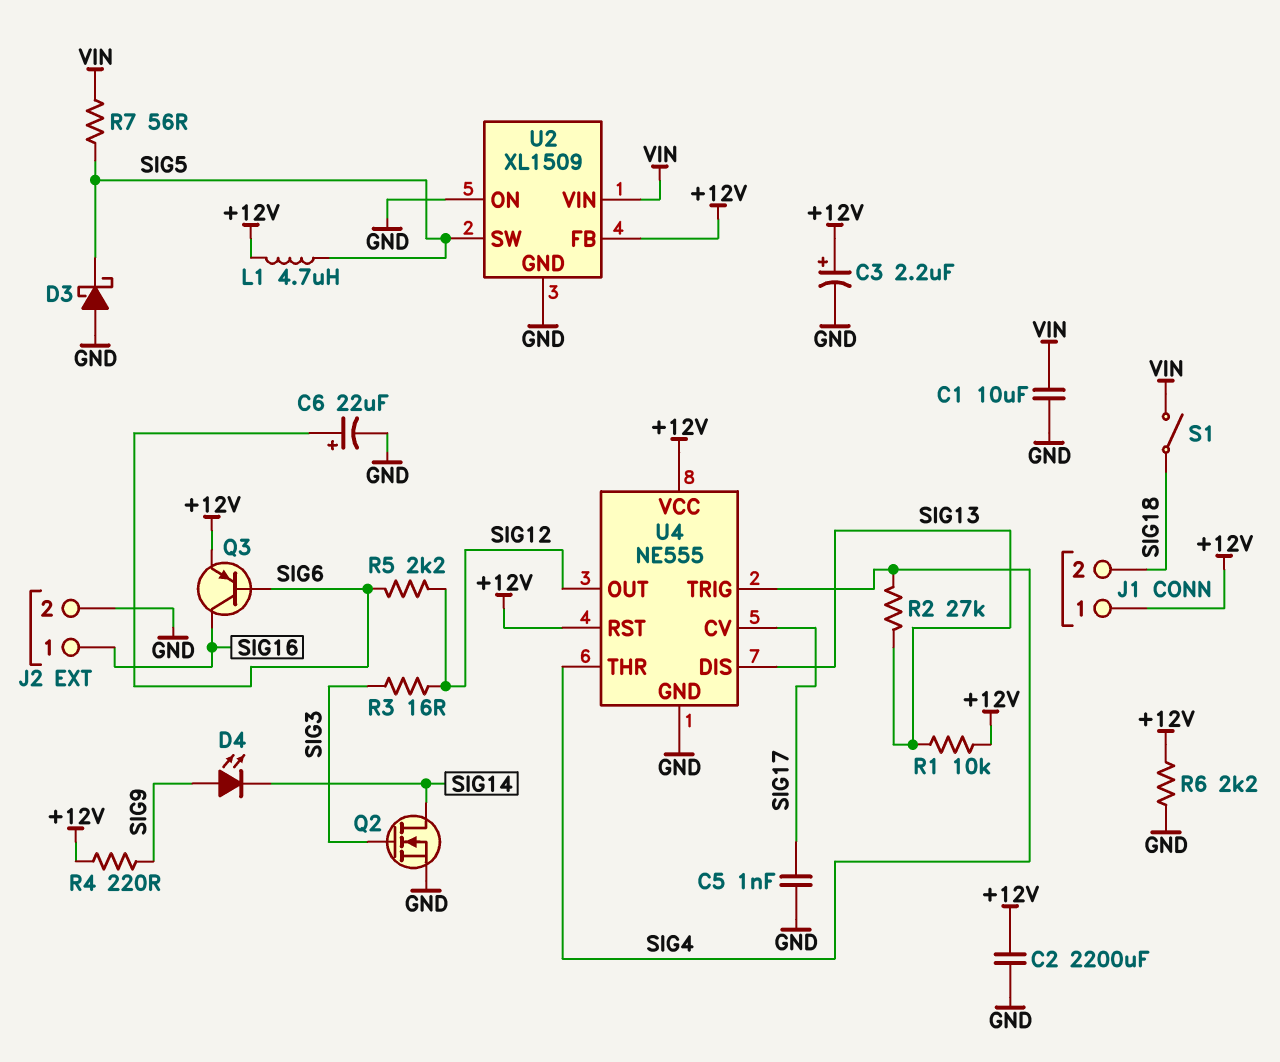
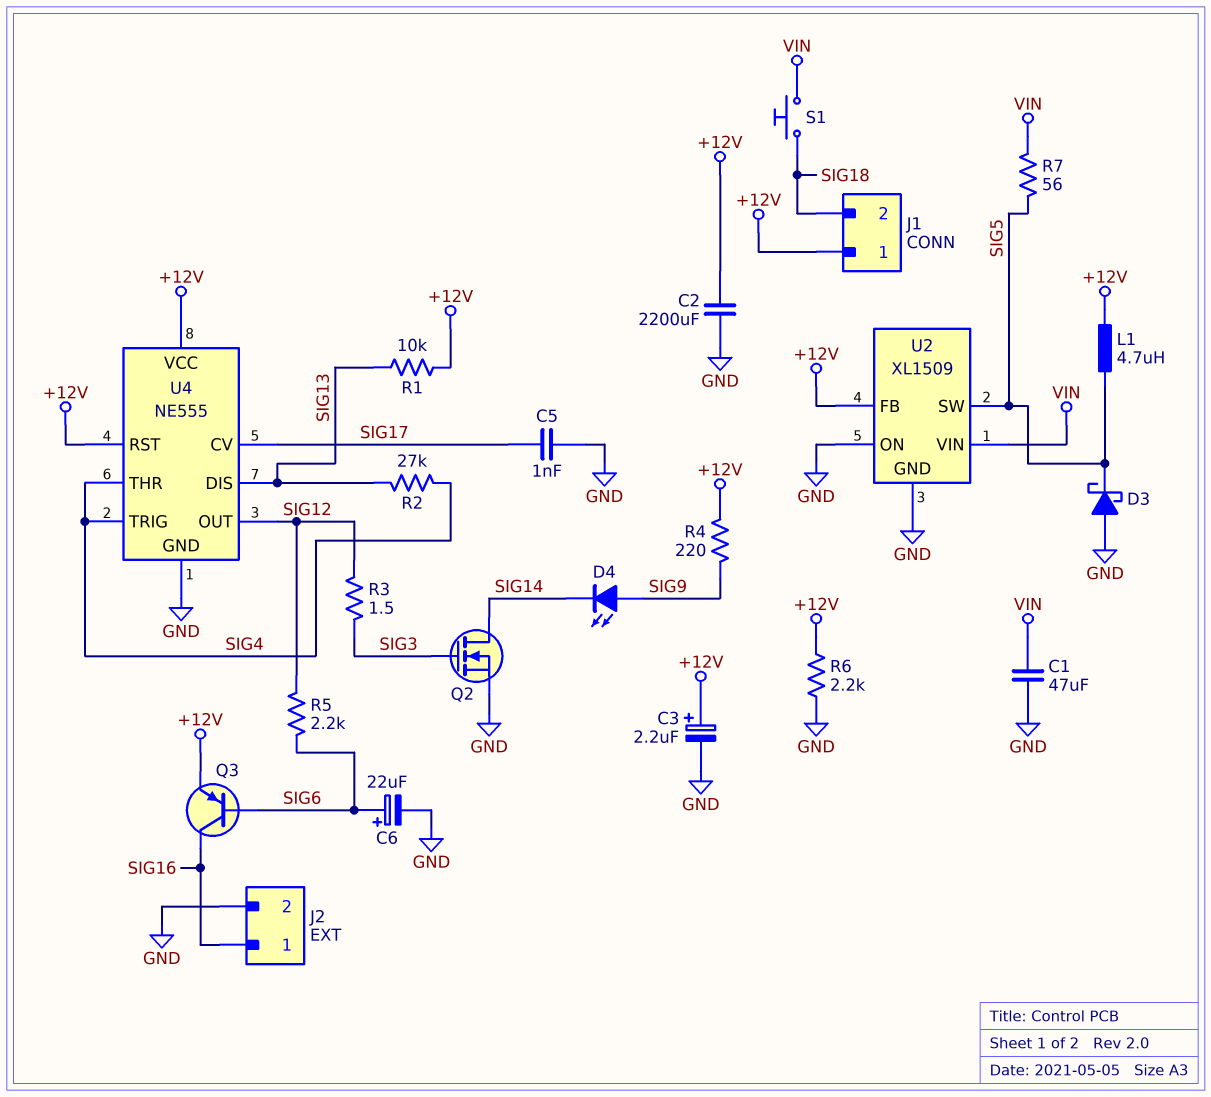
C1: 10uF (GND, VIN) -> 47uF (GND, VIN)
R3: 16 (SIG3, SIG12) -> 1.5 (SIG3, SIG12)
S1: switch (SIG18, VIN) -> button (SIG18, VIN)

